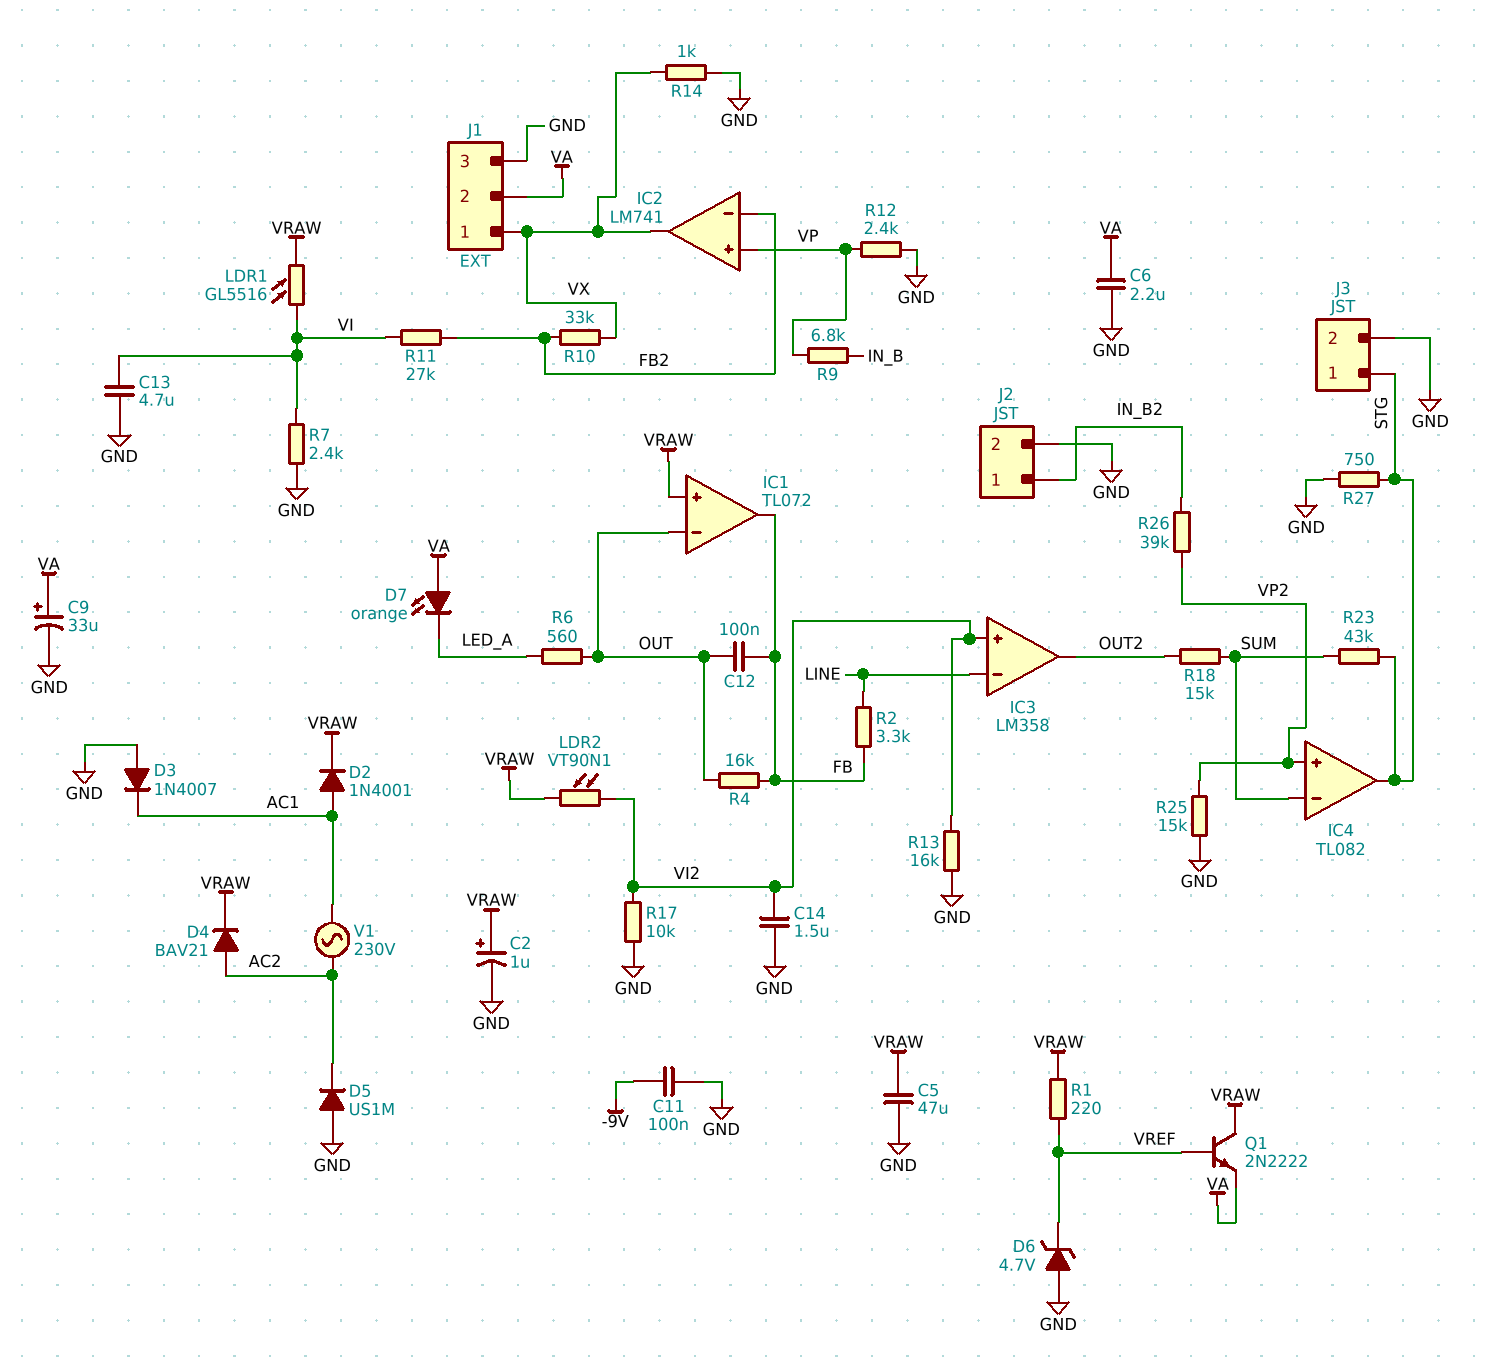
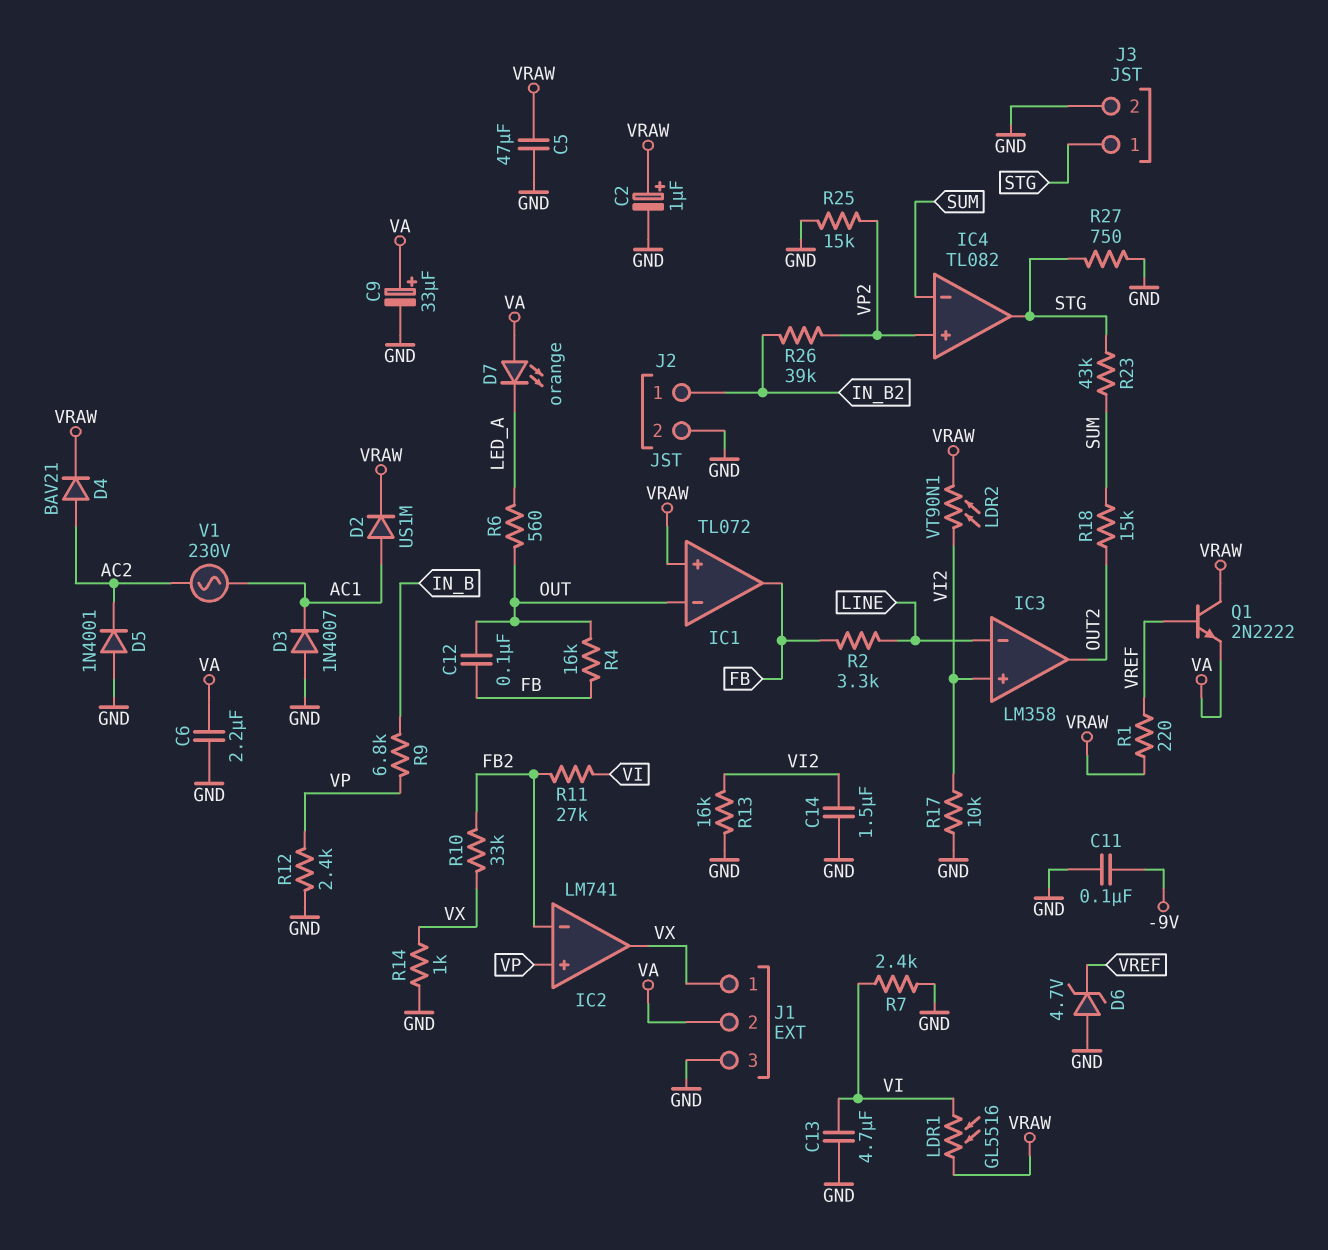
D2: diode 1N4001 (A AC1, K VRAW) -> diode US1M (A AC1, K VRAW)
D5: diode US1M (A GND, K AC2) -> diode 1N4001 (A GND, K AC2)

